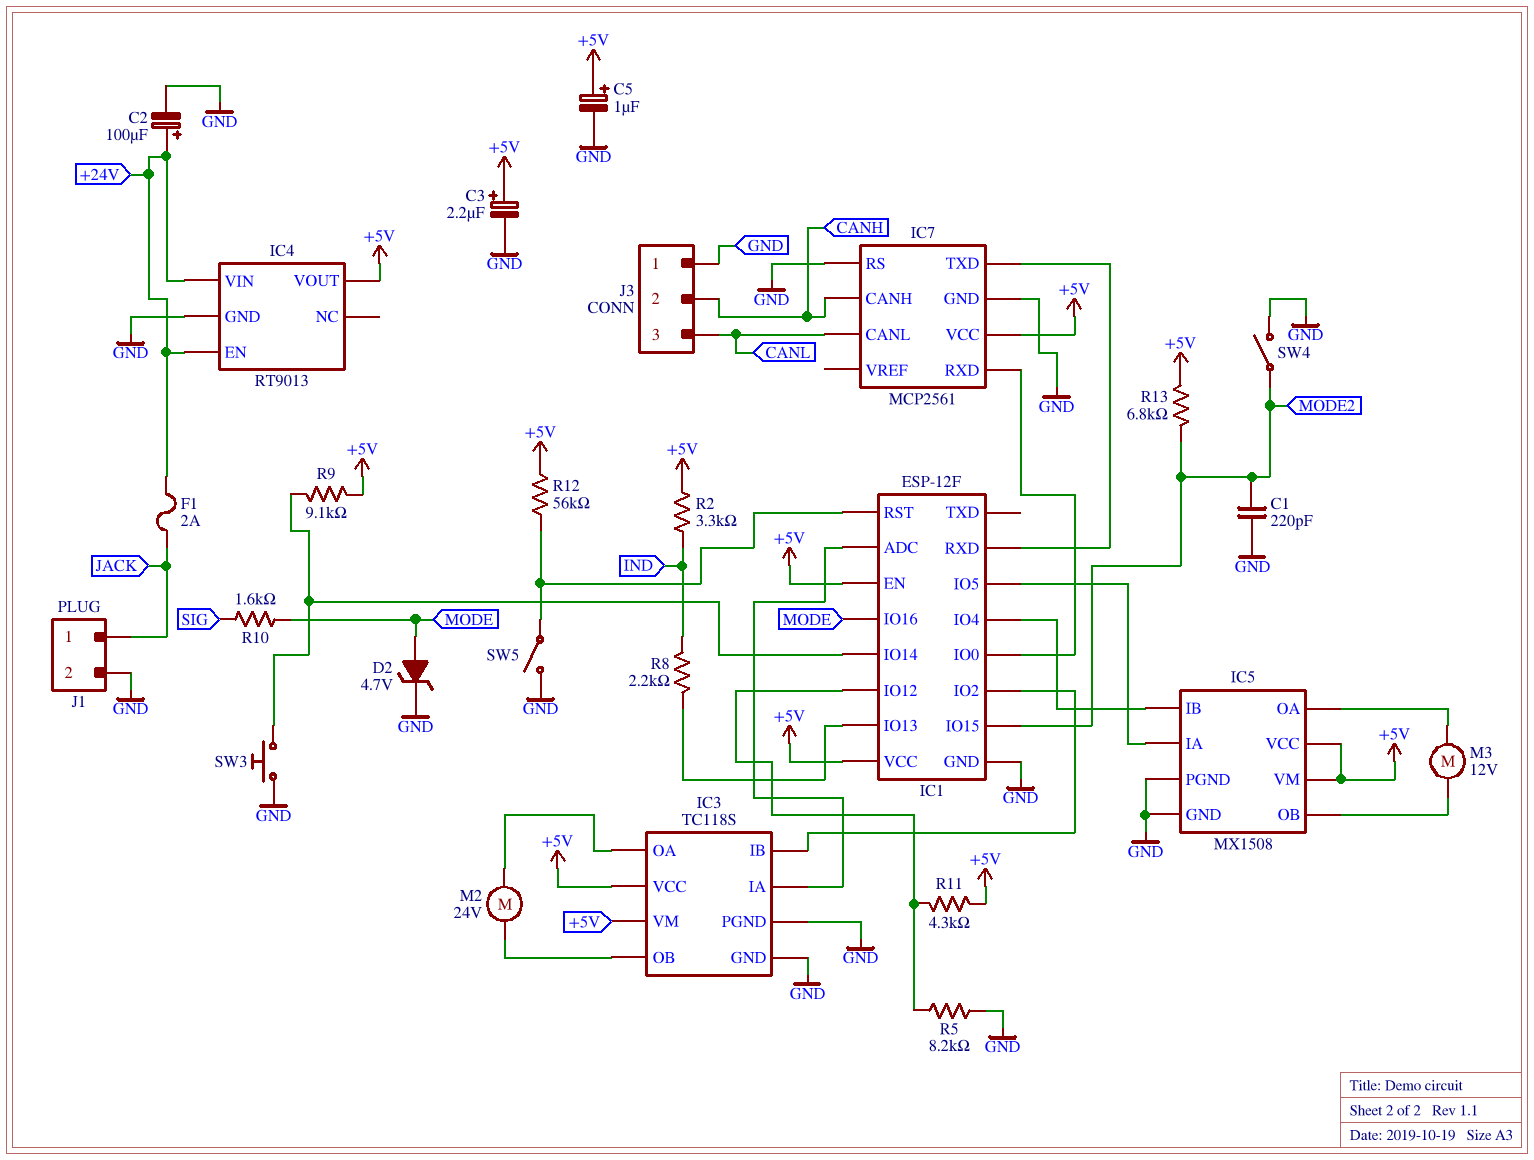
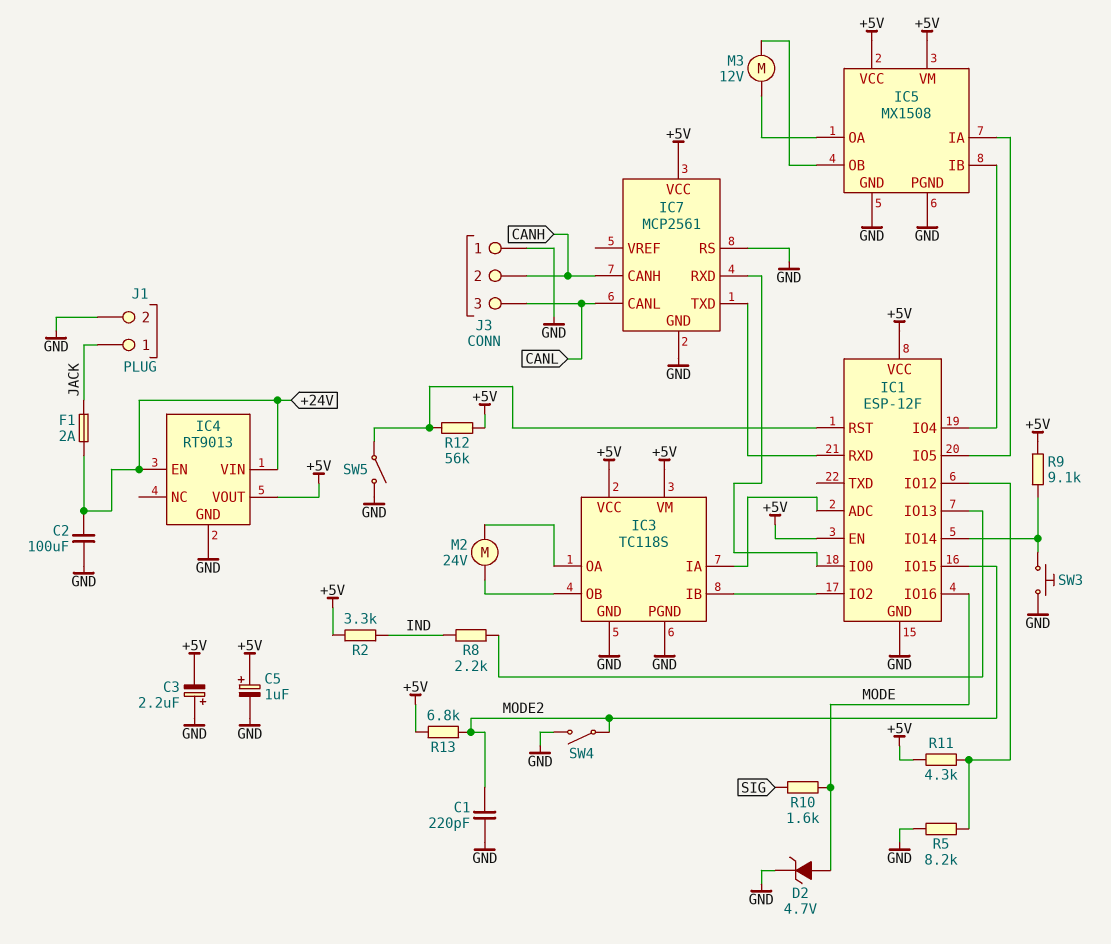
C2: 100uF (plus +24V, minus GND) -> 100uF (+24V, GND)
C3: 2.2uF (plus +5V, minus GND) -> 2.2uF (plus GND, minus +5V)

